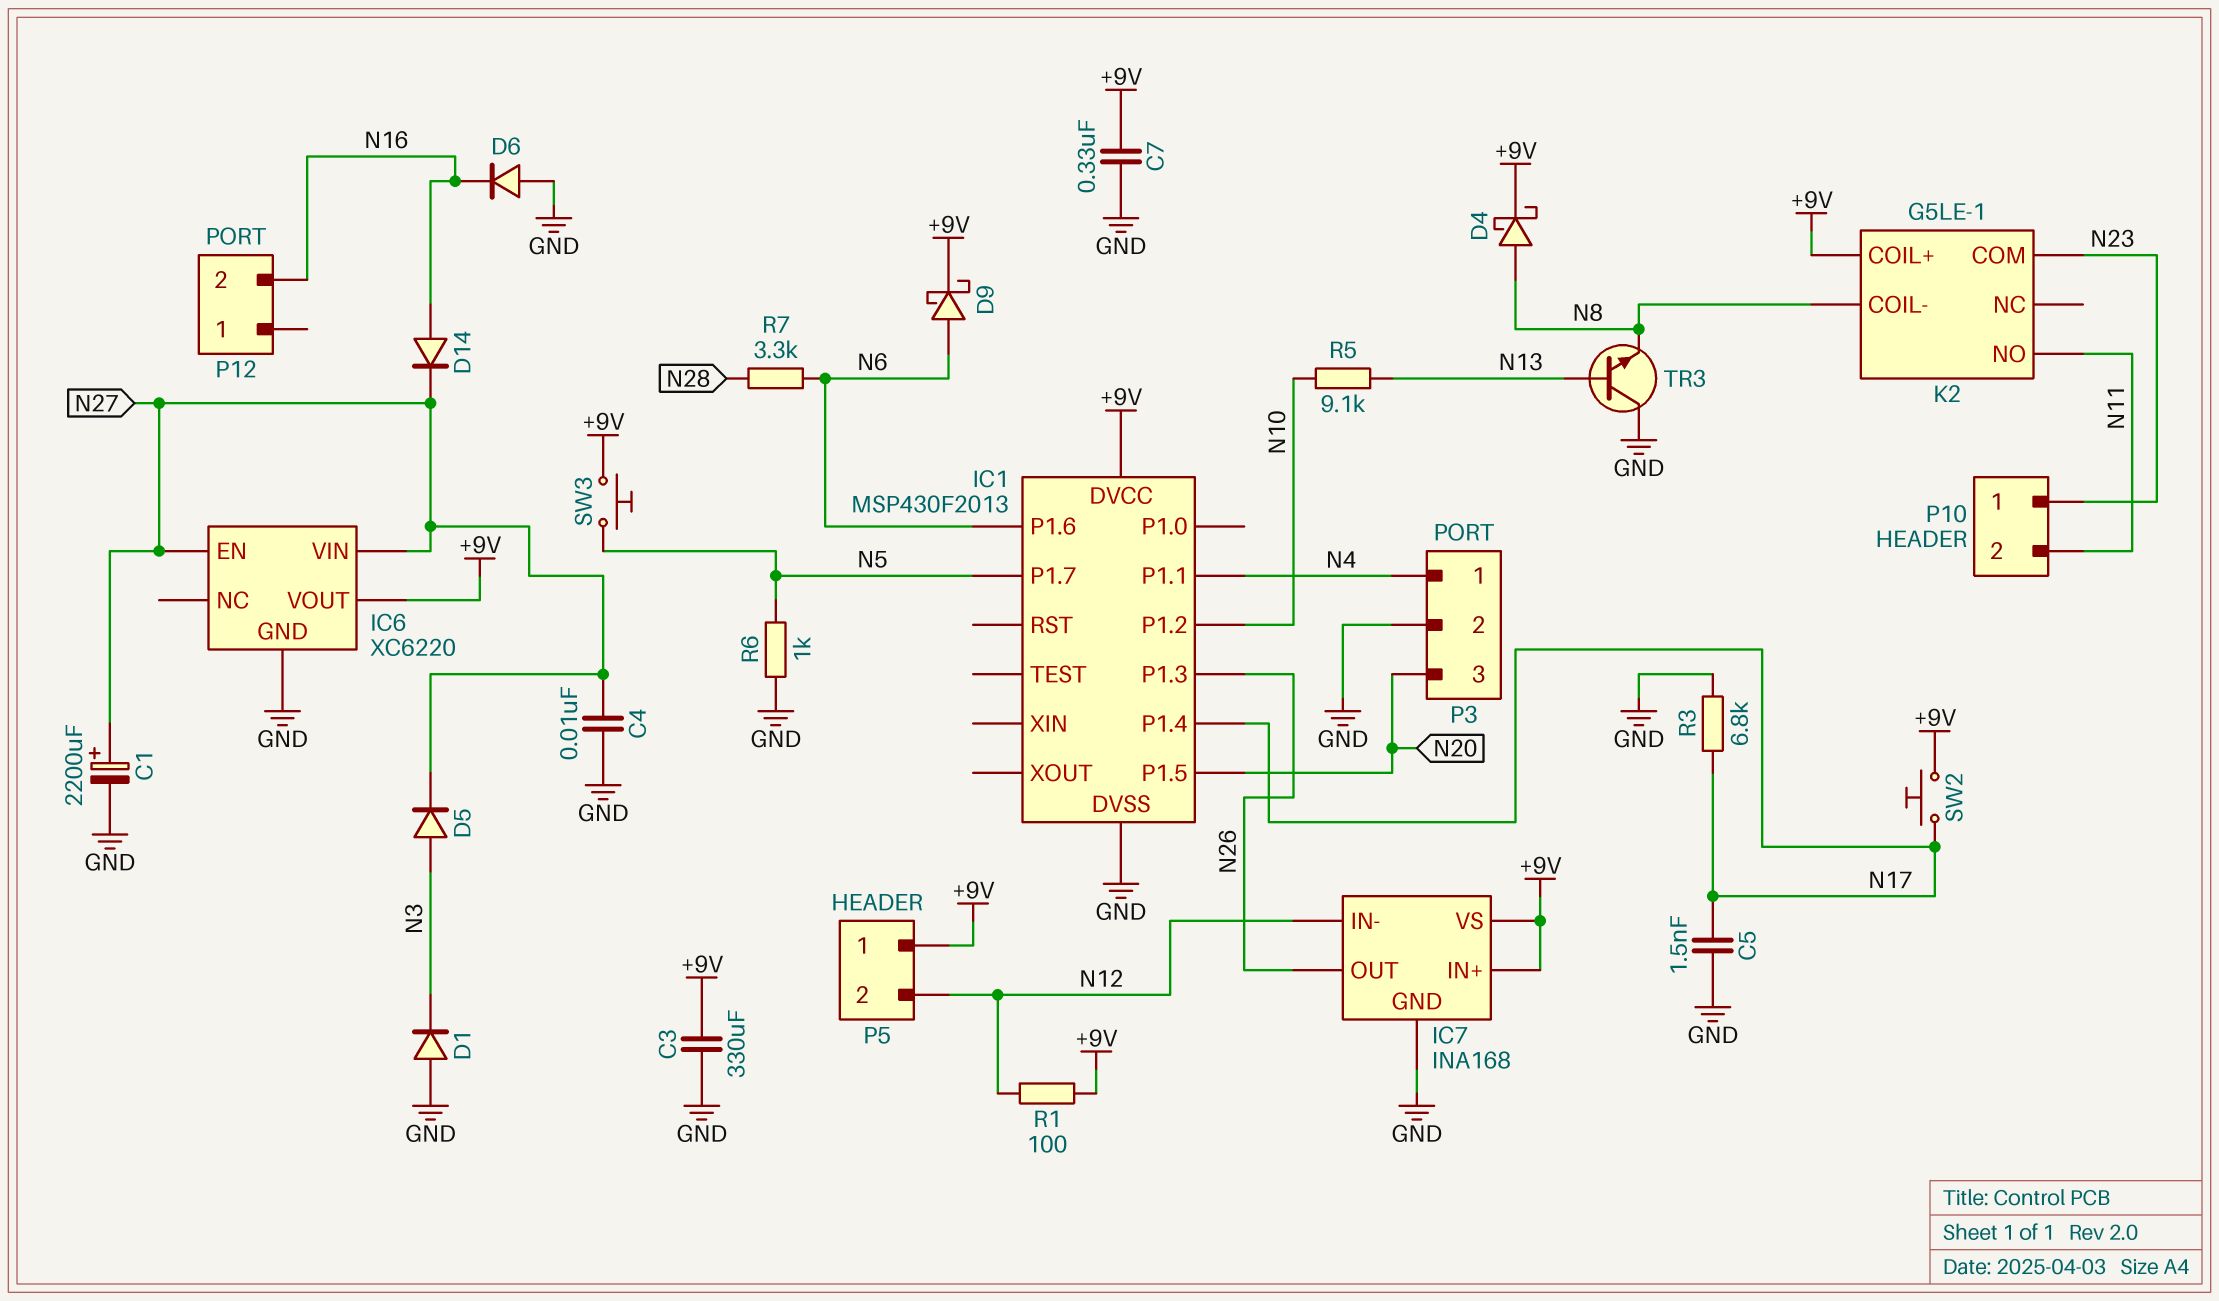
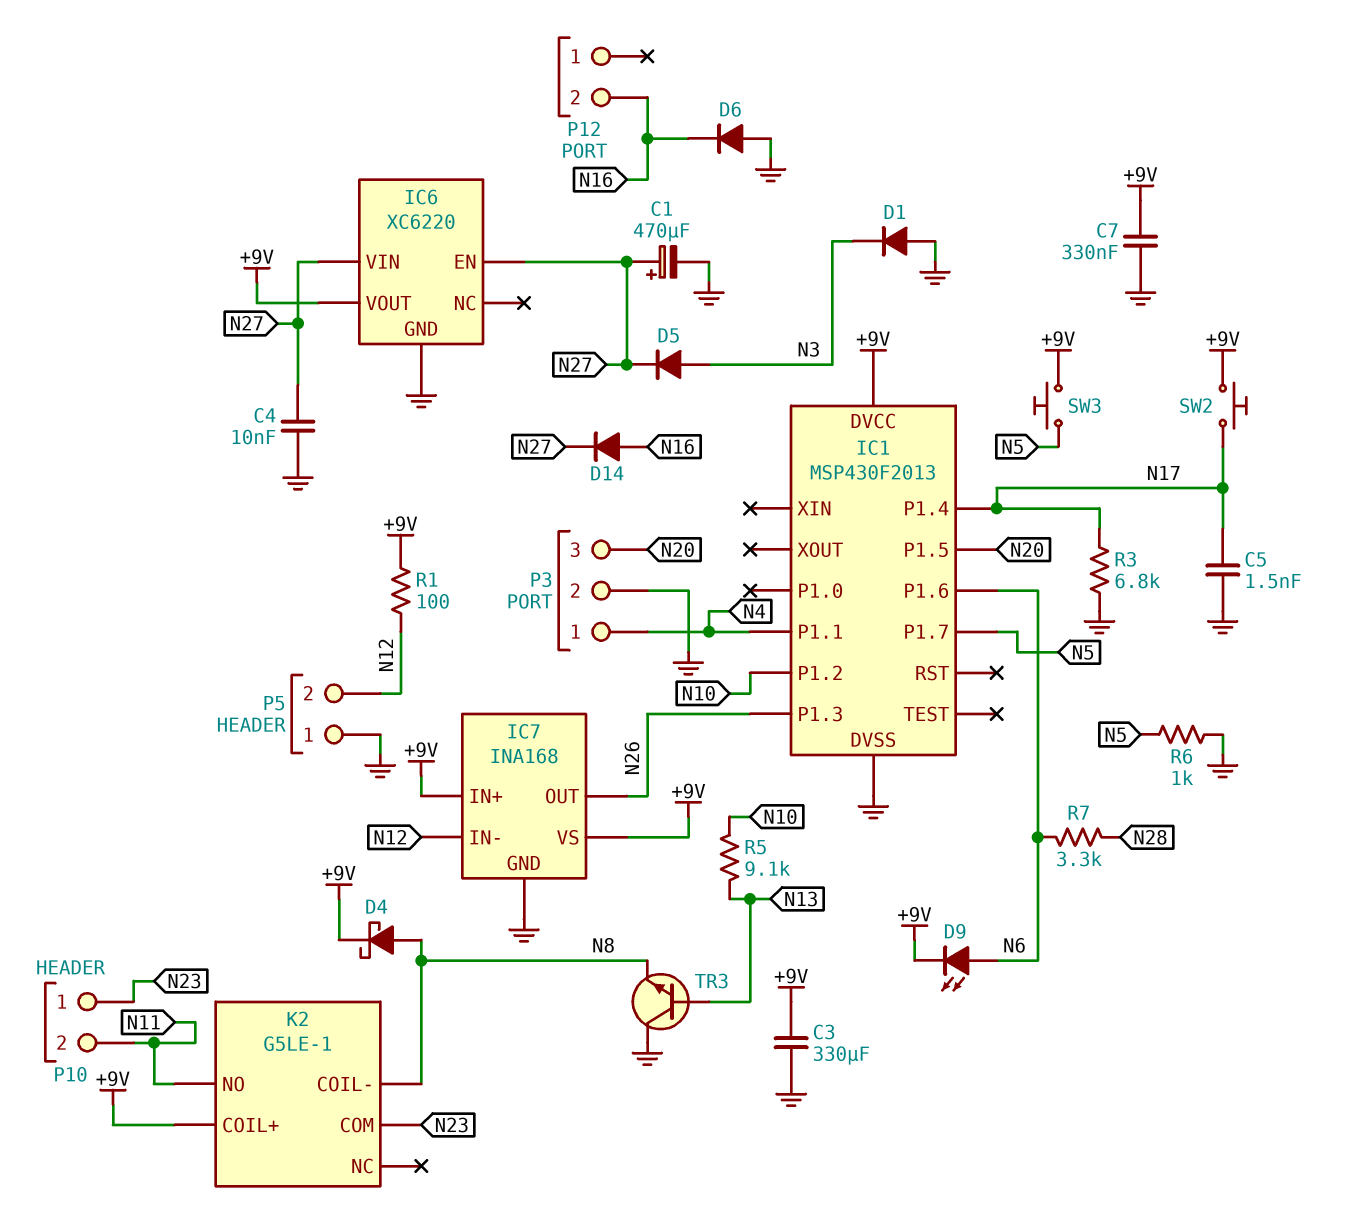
C1: 2200uF (plus N27, minus GND) -> 470uF (plus N27, minus GND)
D9: schottky (A N6, K +9V) -> LED (A N6, K +9V)
P5 pin 1: +9V -> GND

